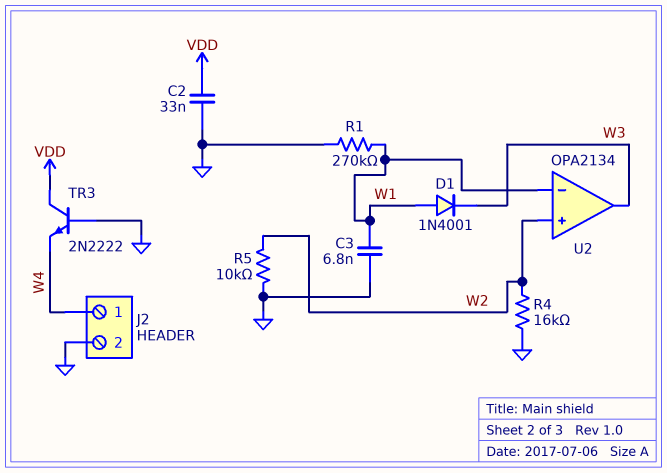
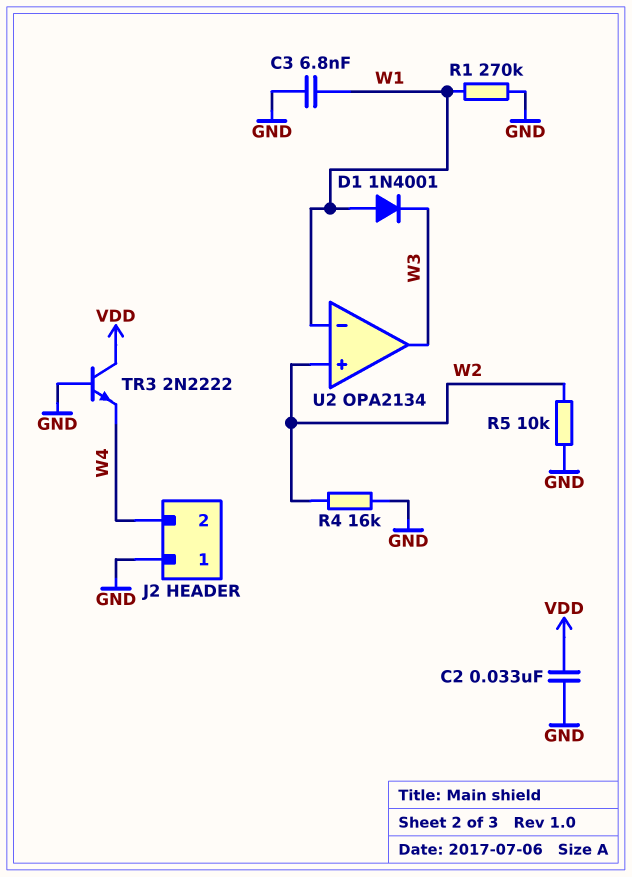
J2 pin 1: W4 -> GND
J2 pin 2: GND -> W4

